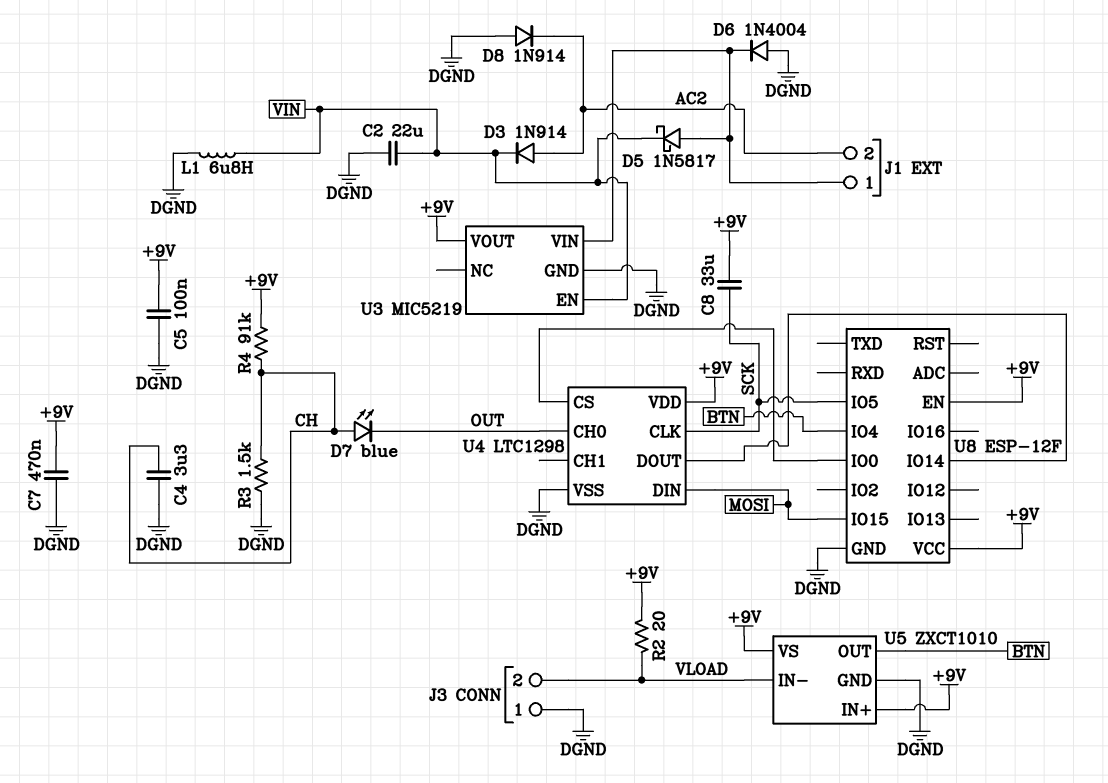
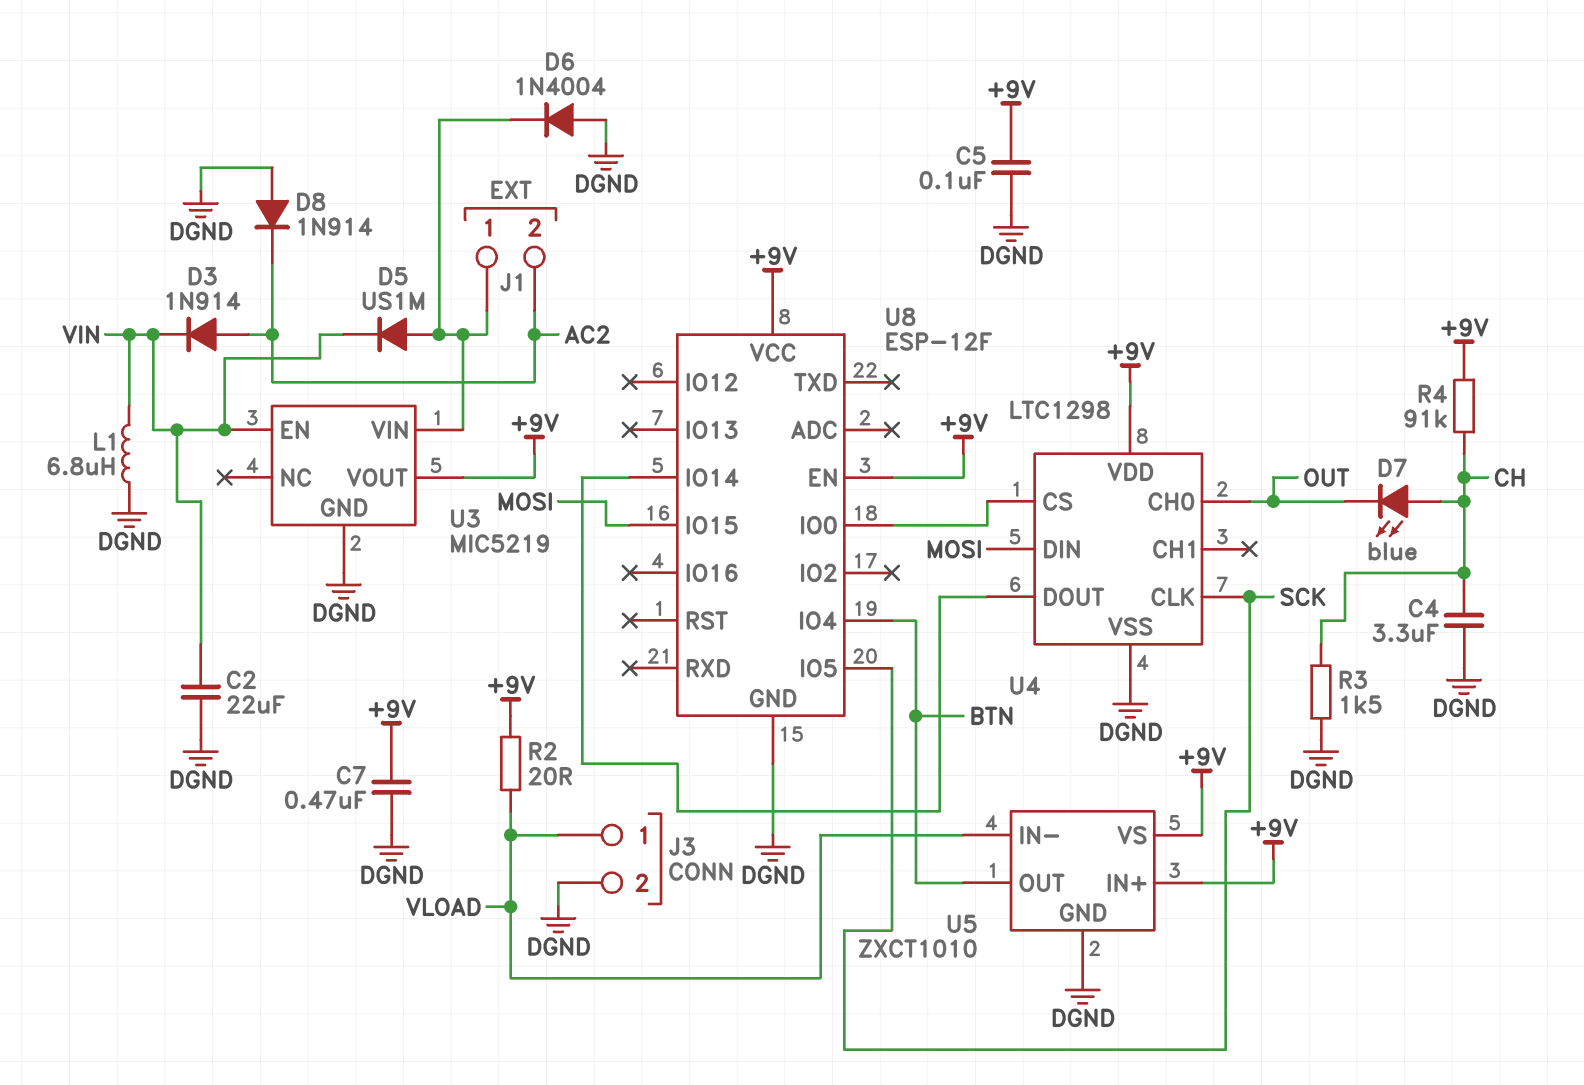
C8: 33uF (+9V, SCK) -> none
D5: schottky 1N5817 (A J1/1, K VIN) -> diode US1M (A J1/1, K VIN)
J3 pin 1: DGND -> VLOAD
J3 pin 2: VLOAD -> DGND

